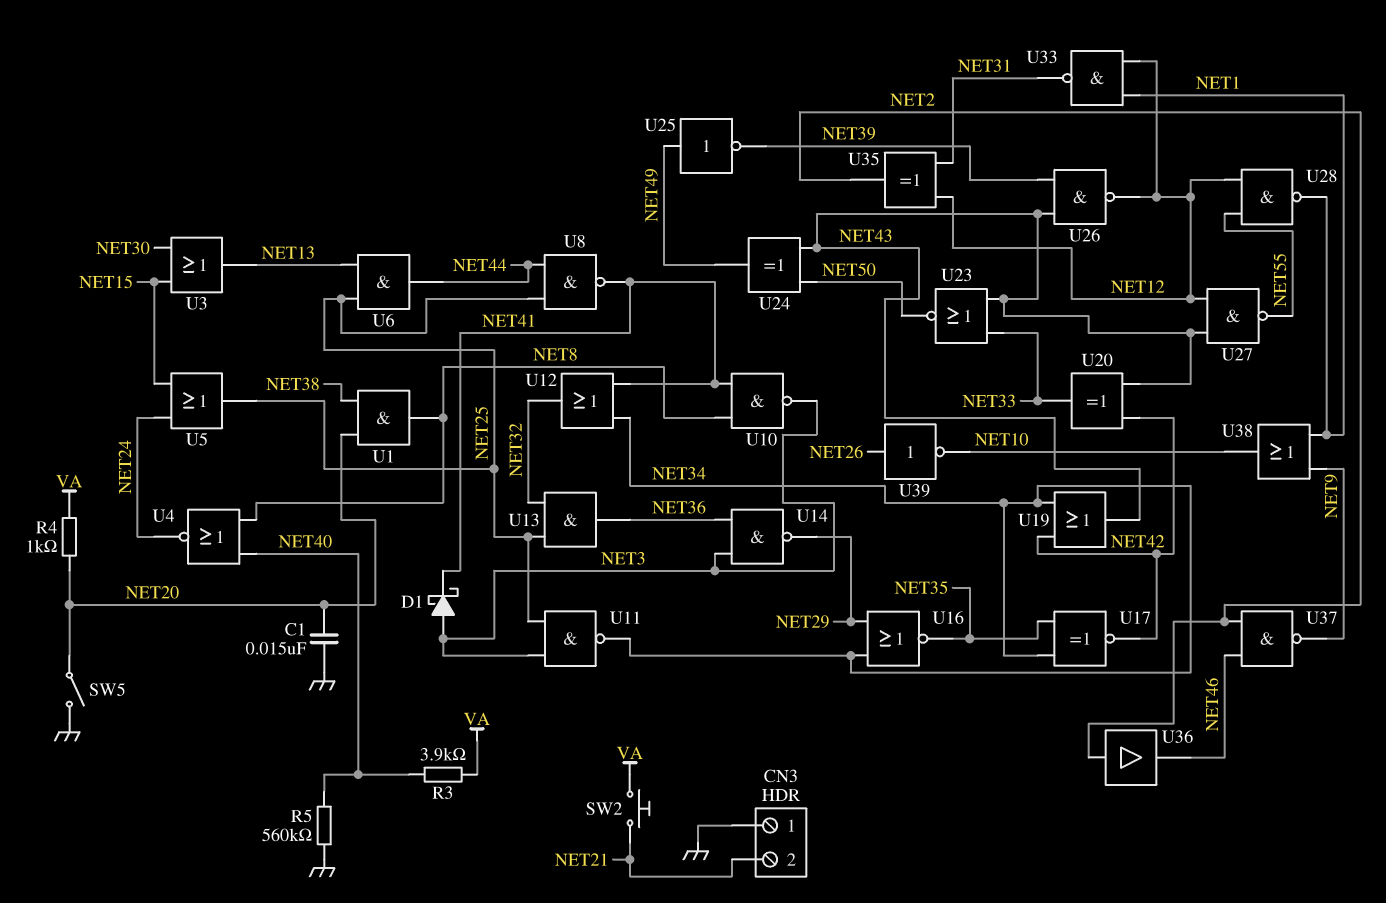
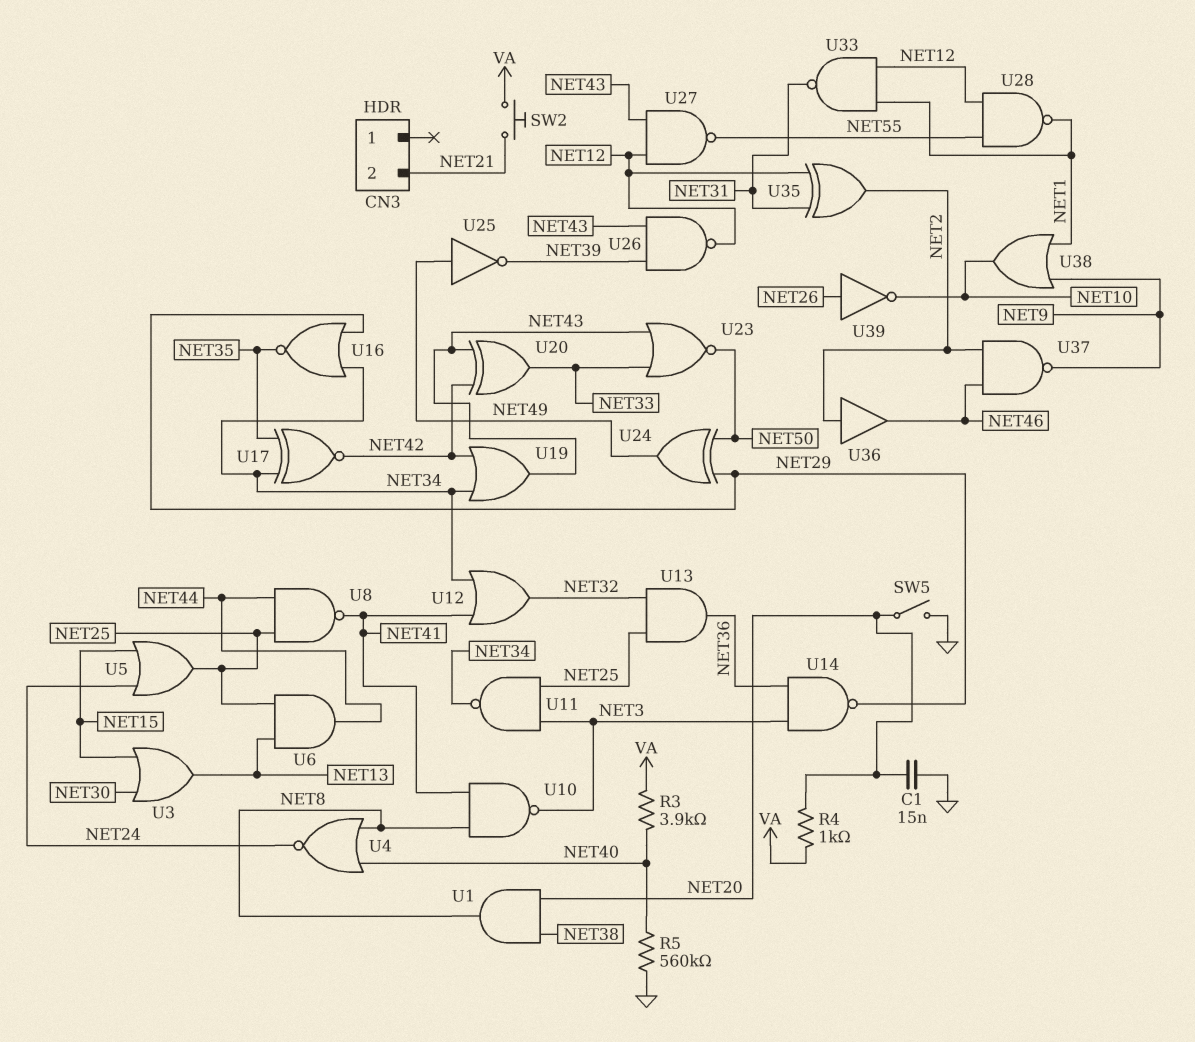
CN3 pin 1: GND -> none
D1: schottky (A NET3, K NET41) -> none
U24: XOR (in NET43, in NET50, out NET49) -> XOR (in NET29, in NET50, out NET49)

